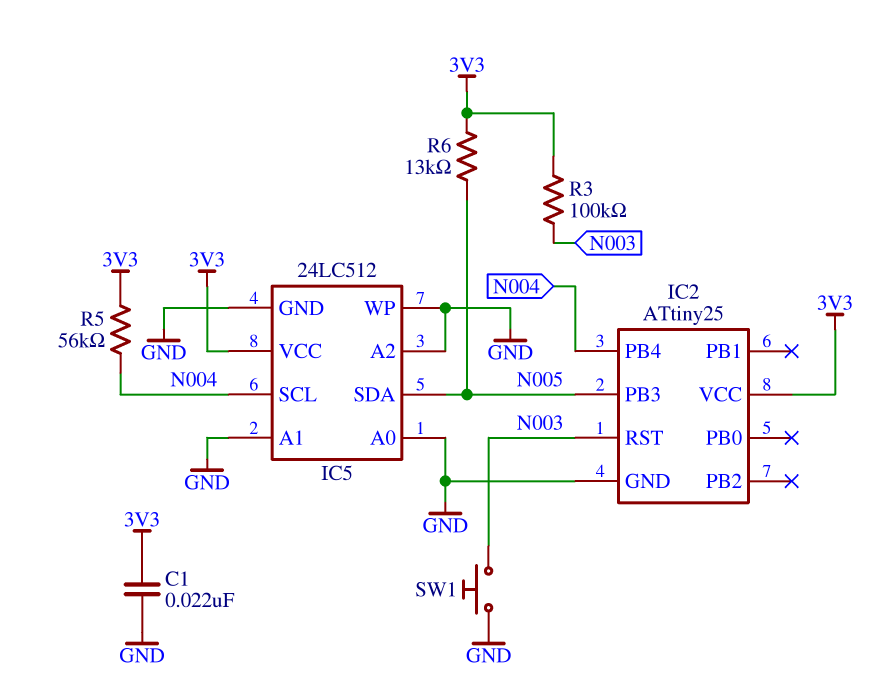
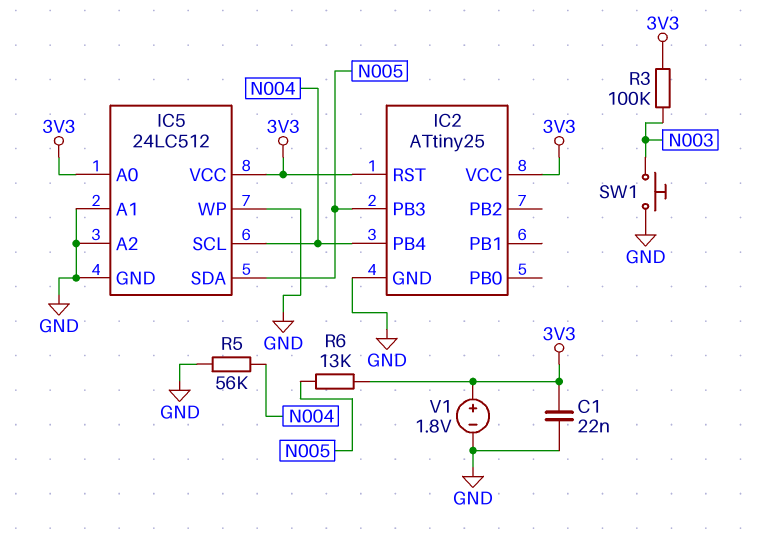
IC2 pin RST: N003 -> 3V3
IC5 pin A0: GND -> 3V3
R5: 56k (3V3, N004) -> 56k (GND, N004)
V1: none -> 1.8V (plus 3V3, minus GND)

